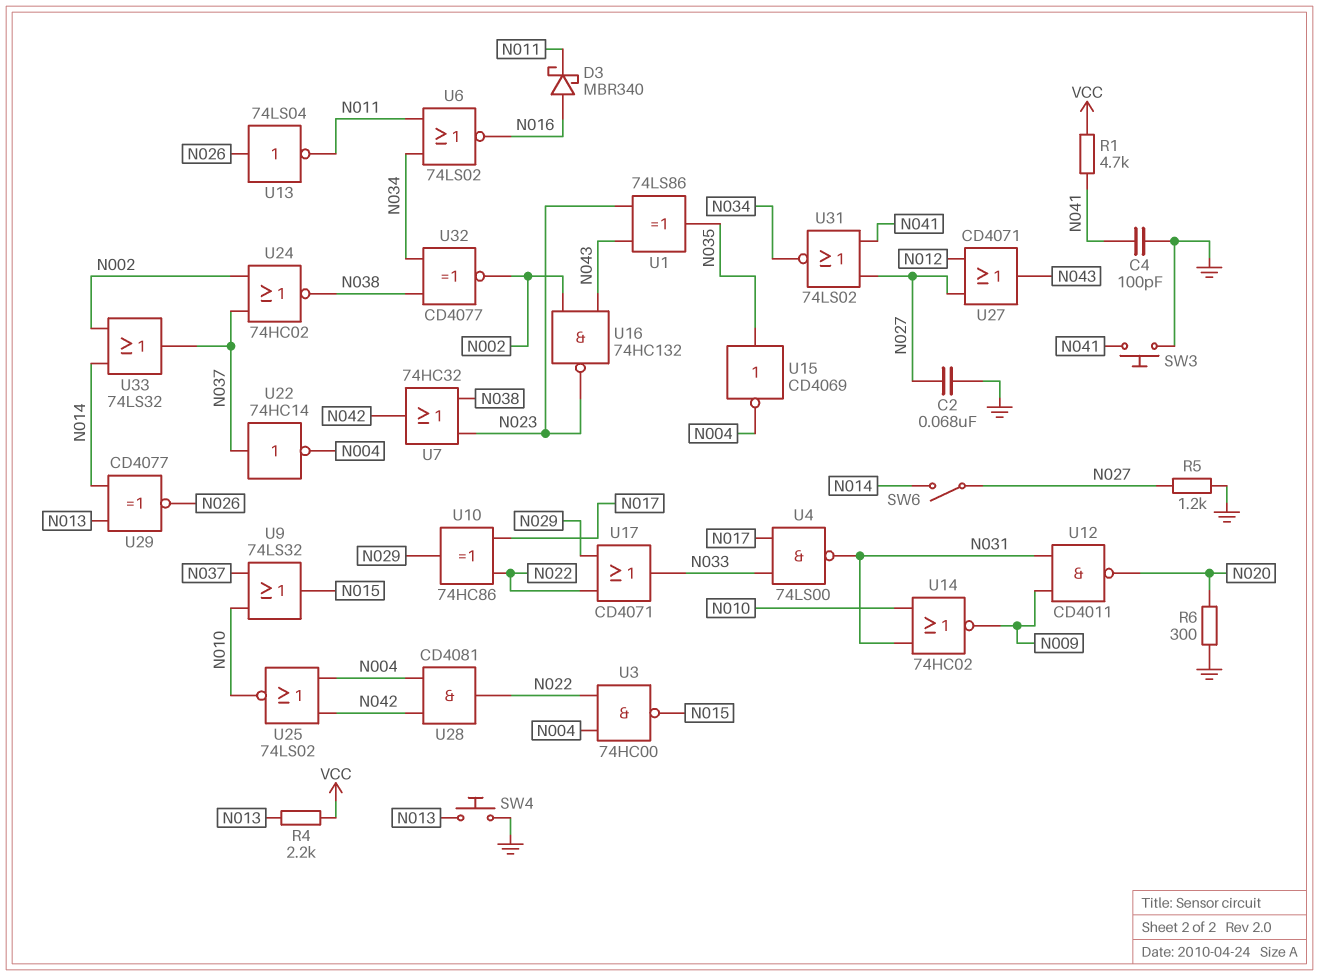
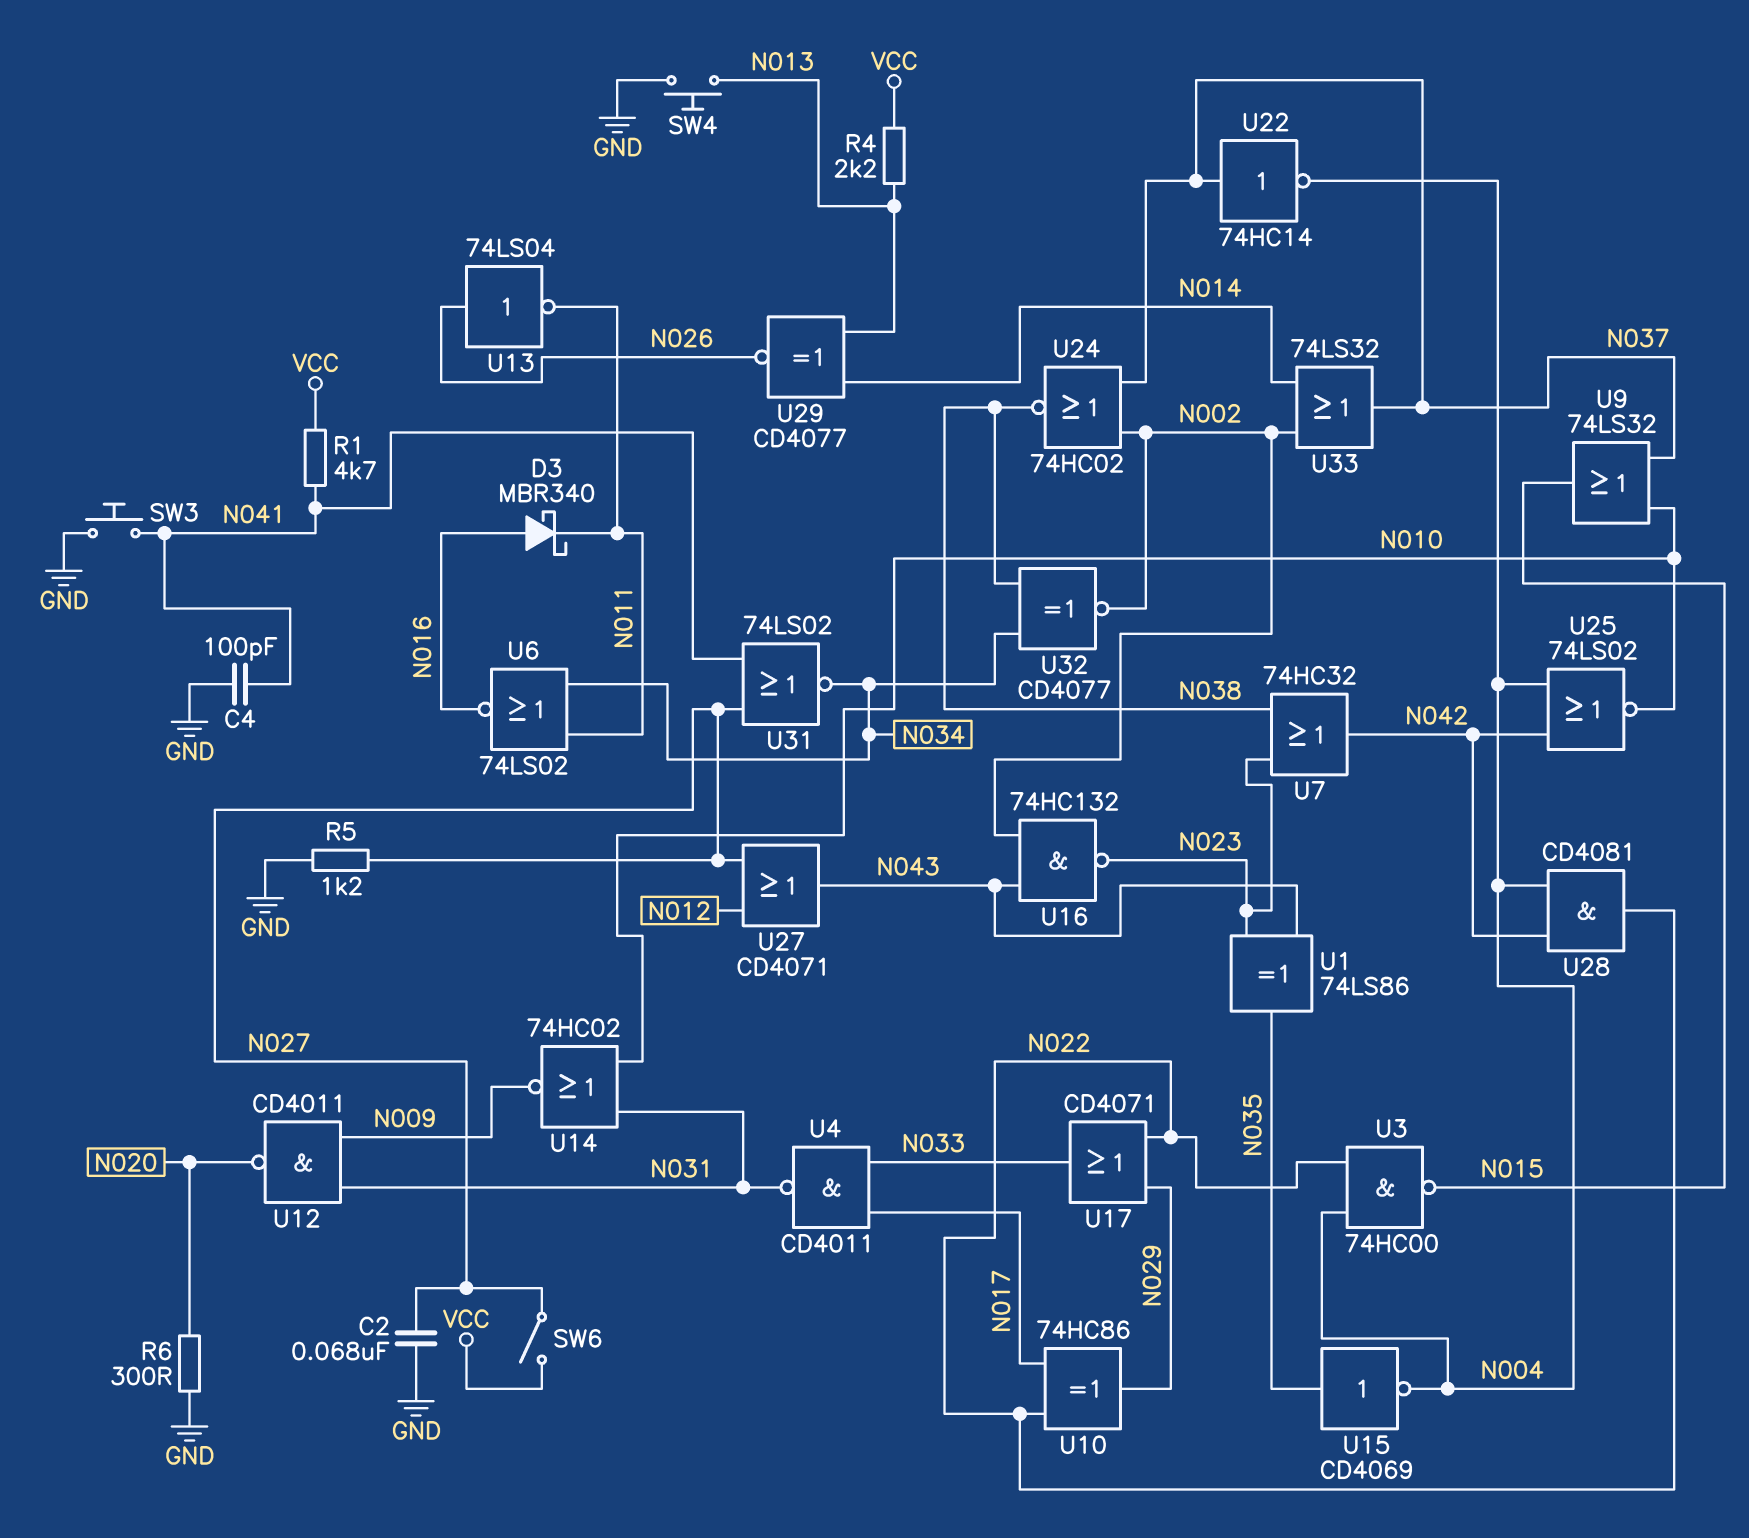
SW6: switch (N014, N027) -> switch (N027, VCC)
U4: NAND 74LS00 (in N017, in N033, out N031) -> NAND CD4011 (in N017, in N033, out N031)

